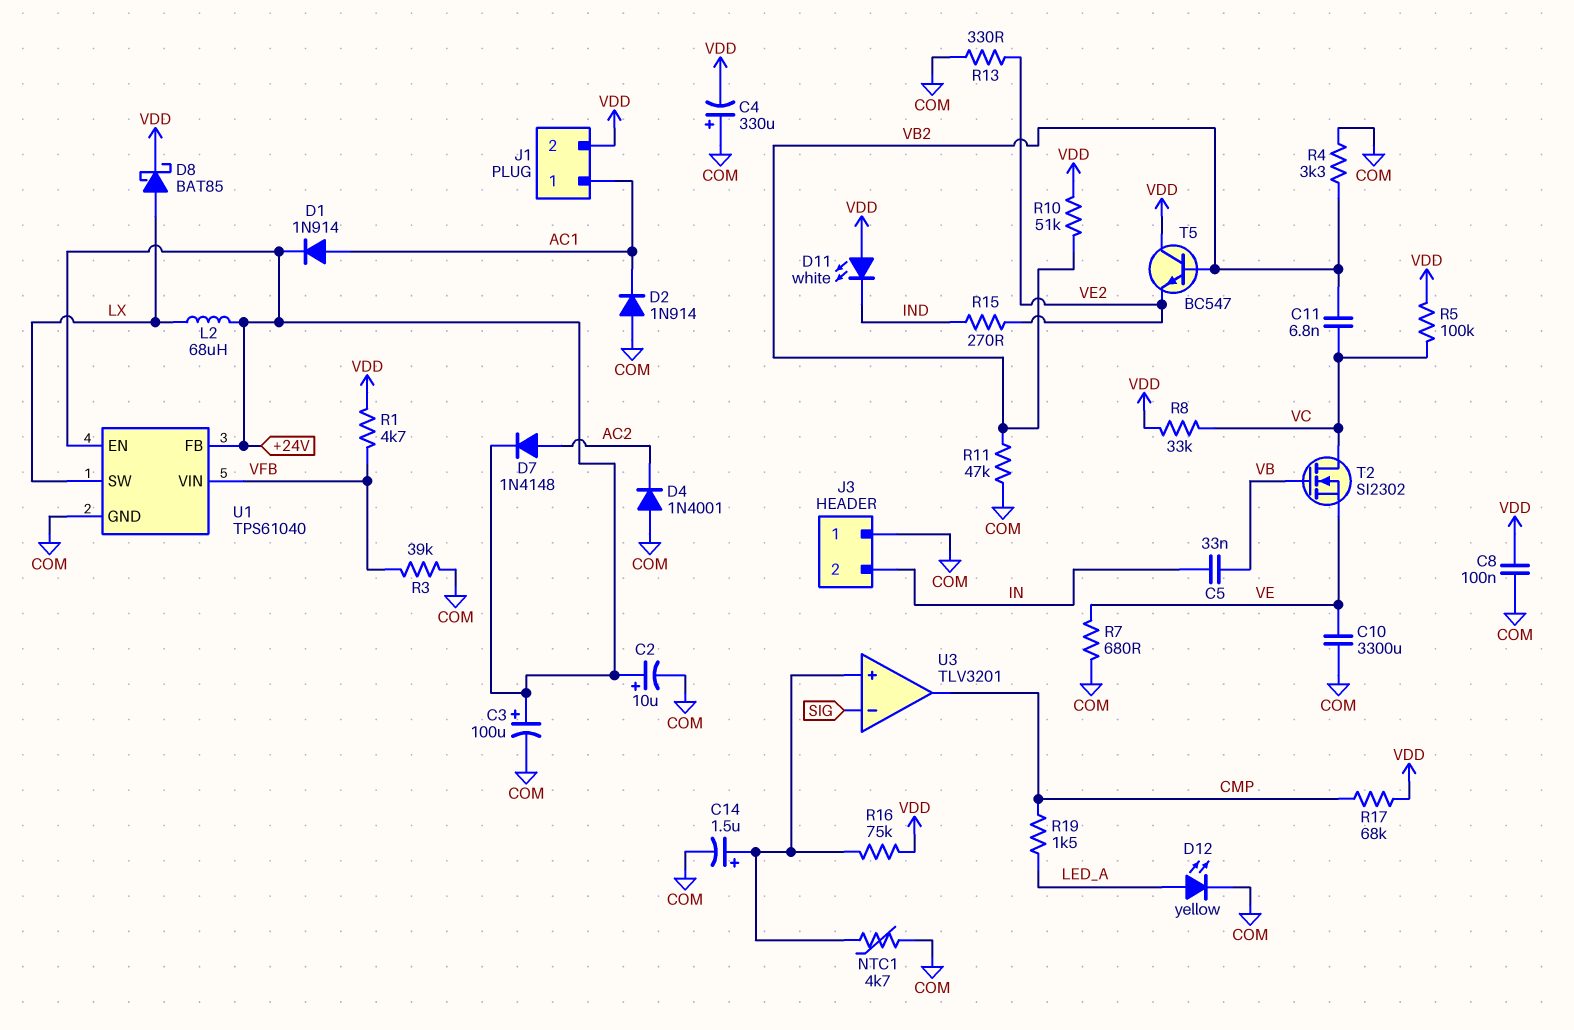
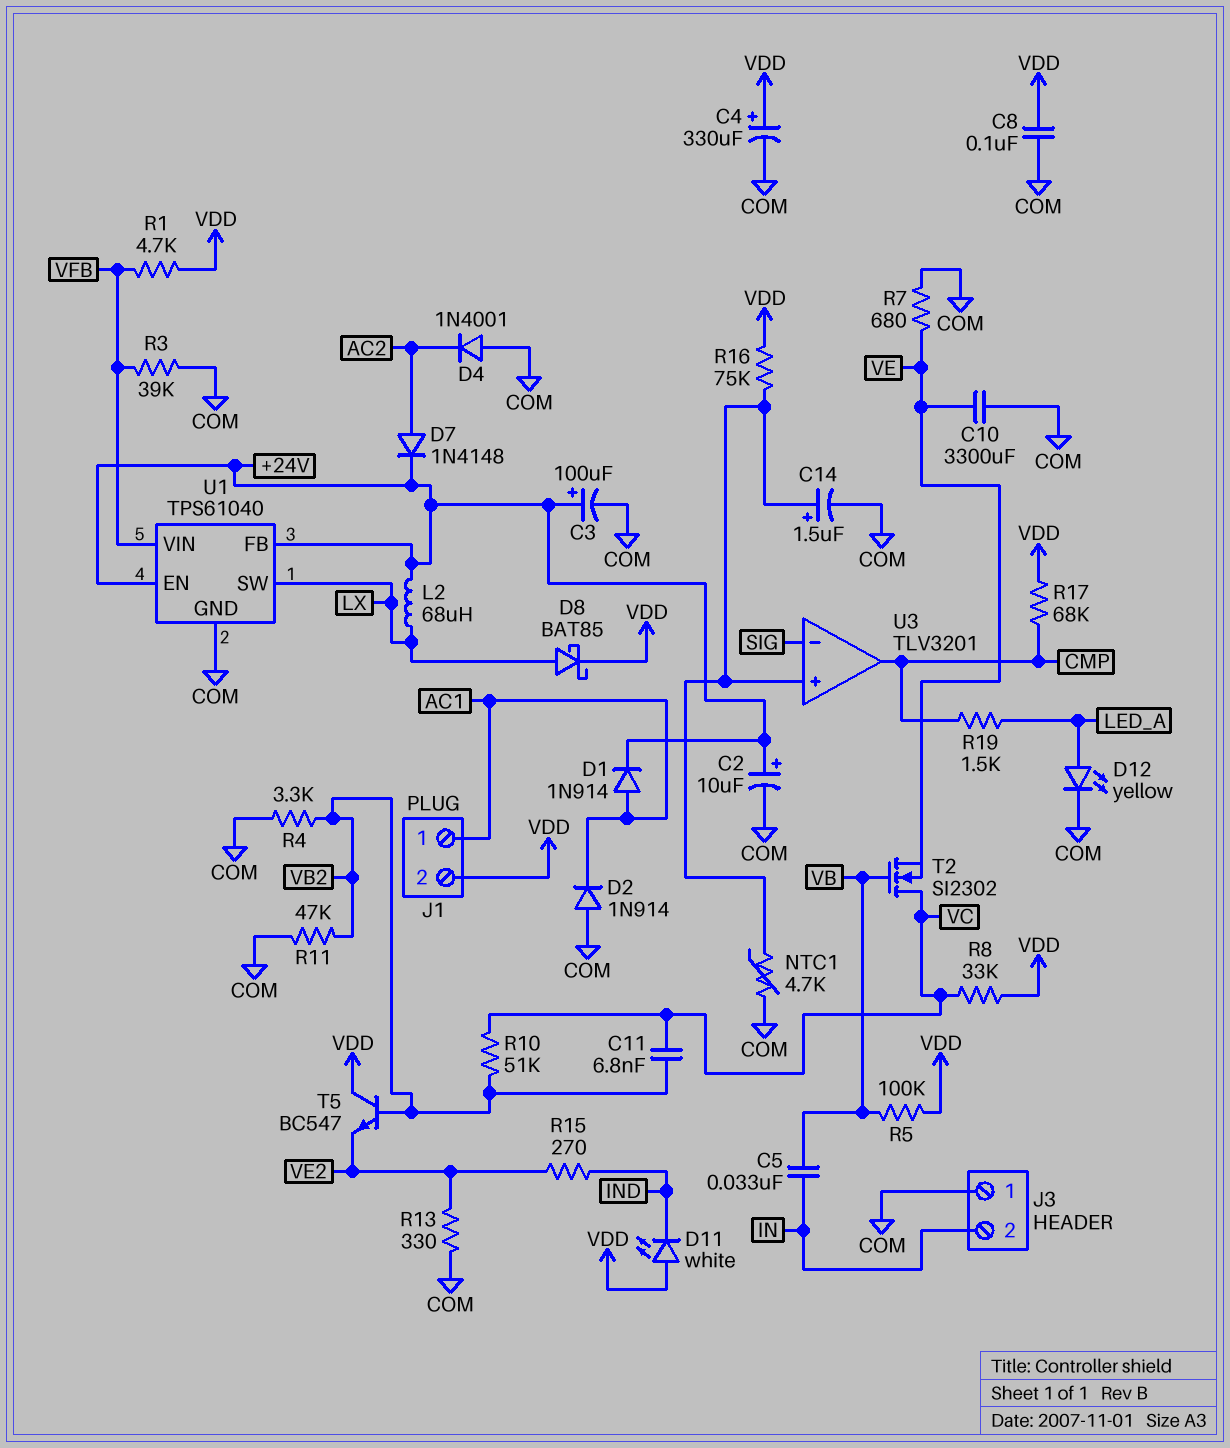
C4: 330uF (plus COM, minus VDD) -> 330uF (plus VDD, minus COM)
R5: 100k (VC, VDD) -> 100k (VB, VDD)
R10: 51k (VB2, VDD) -> 51k (VB2, VC)

